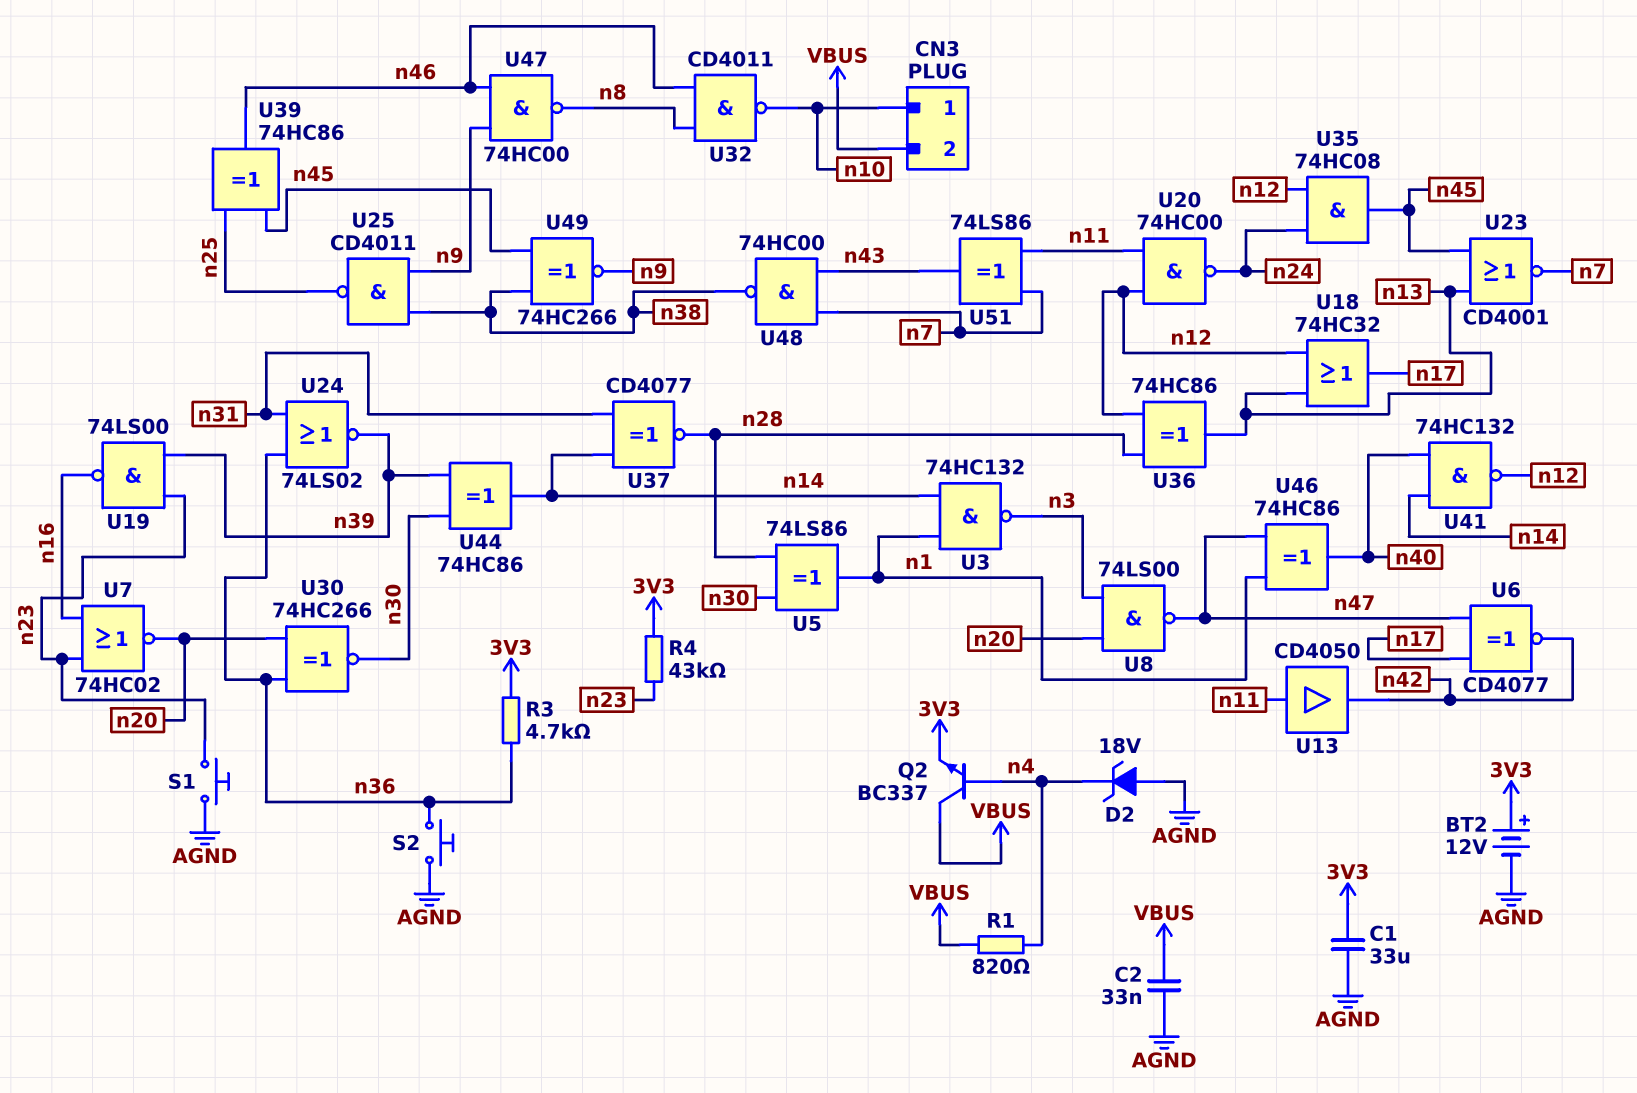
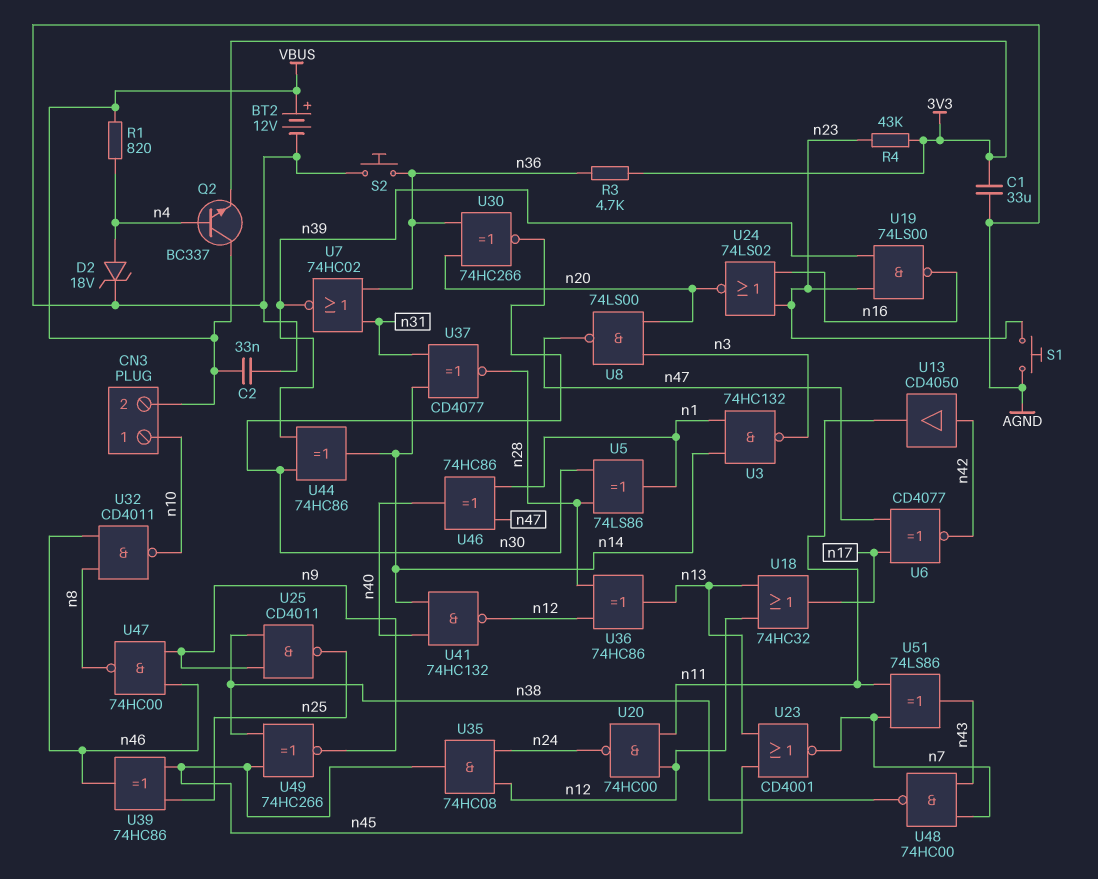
BT2: 12V (plus 3V3, minus AGND) -> 12V (plus VBUS, minus AGND)
D2: zener 18V (A AGND, K n4) -> zener 18V (A n4, K AGND)
U7: NOR 74HC02 (in n16, in n23, out n20) -> NOR 74HC02 (in n31, in n36, out n39)
U13: buffer CD4050 (in n11, out n42) -> buffer CD4050 (in n42, out n11)
U24: NOR 74LS02 (in n31, in n36, out n39) -> NOR 74LS02 (in n16, in n23, out n20)

